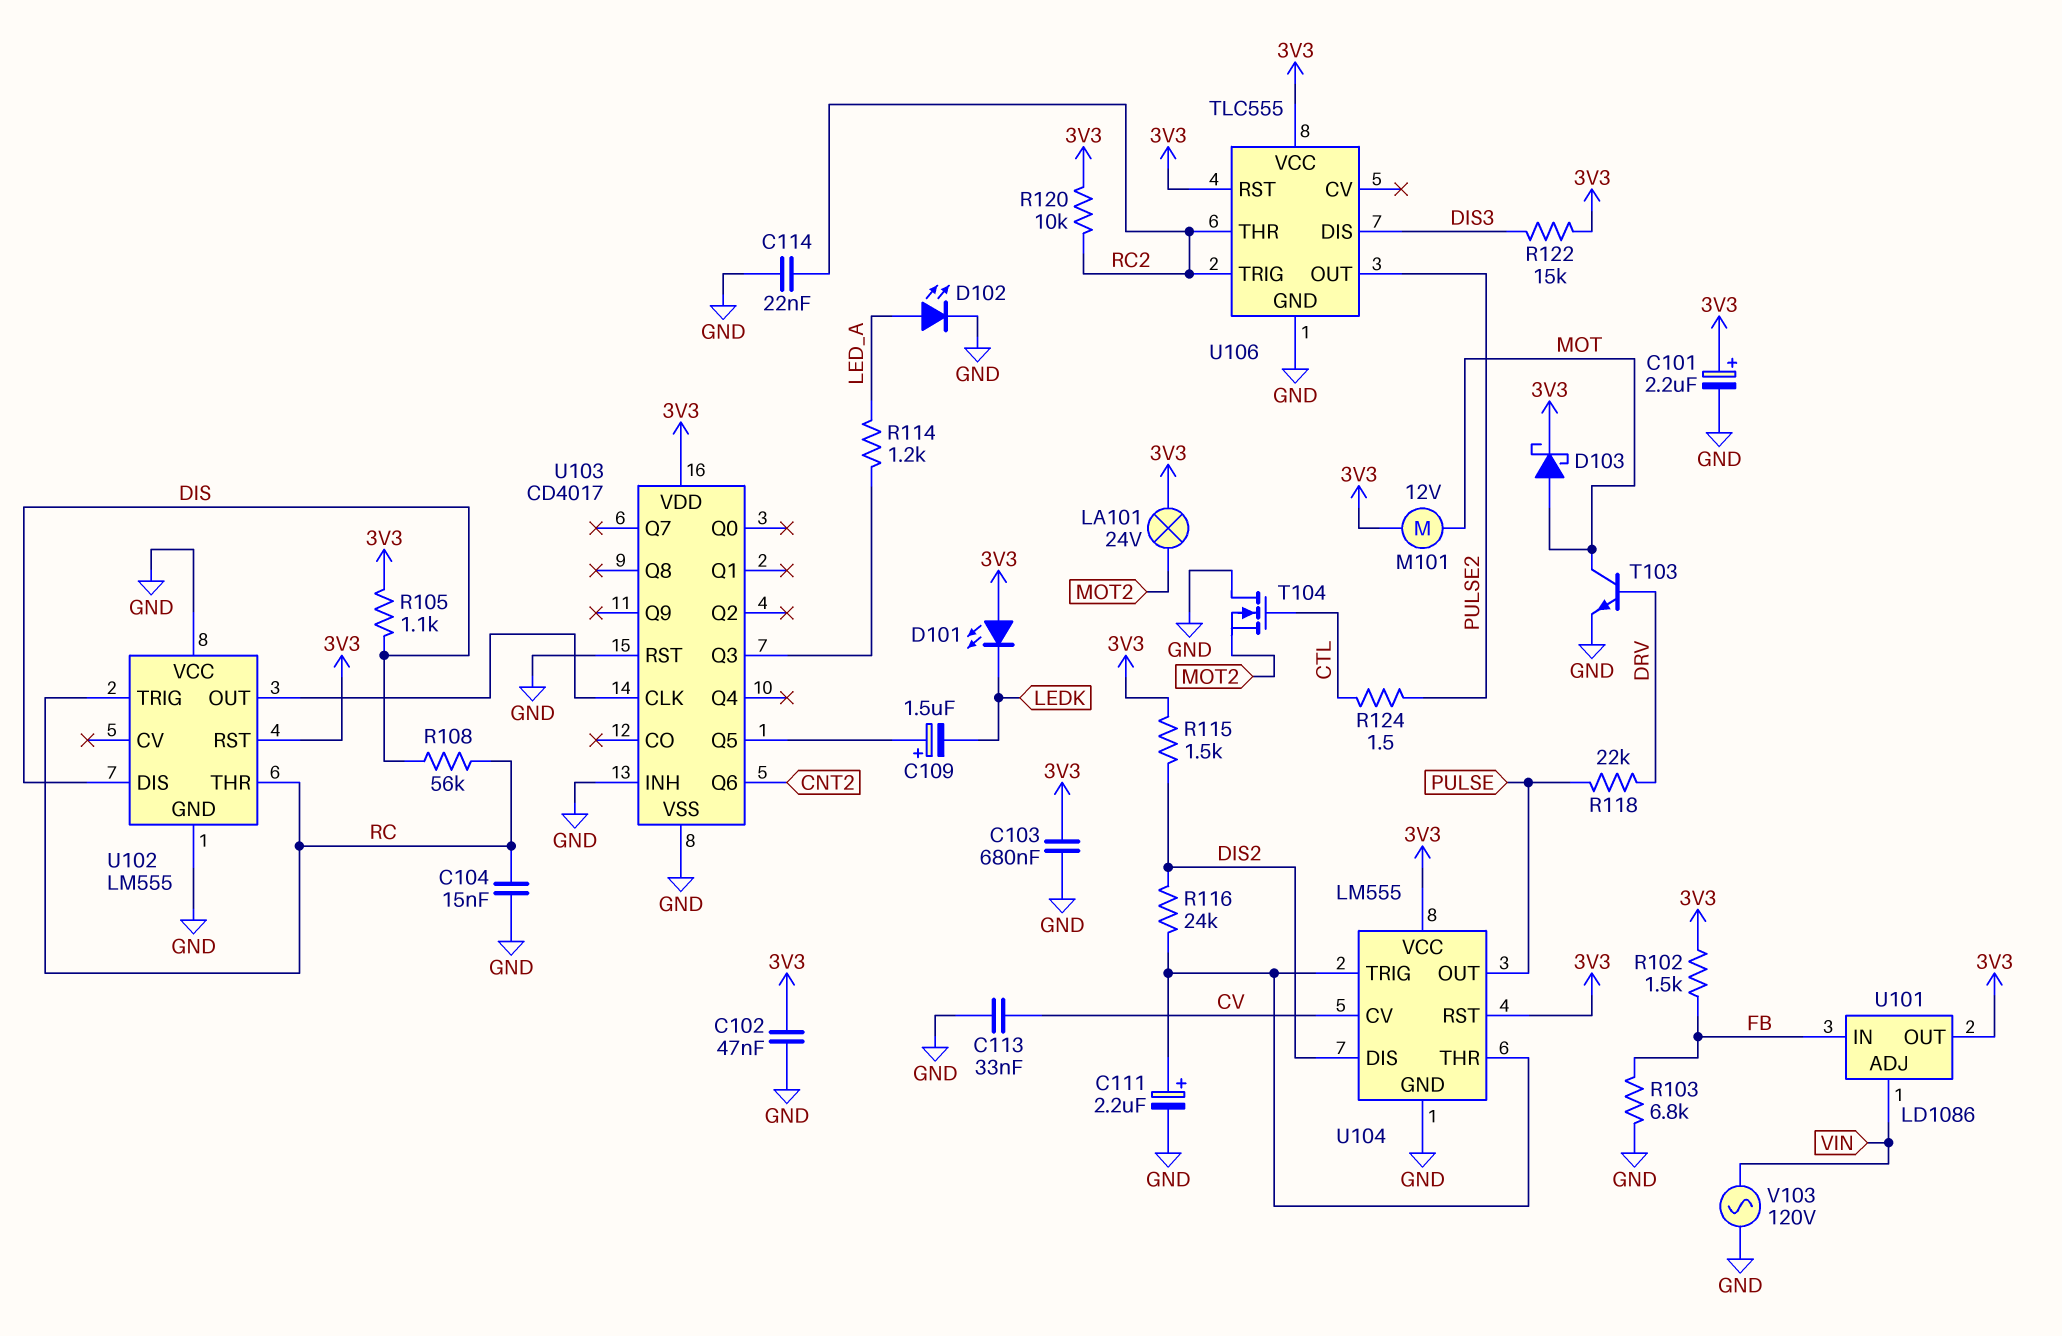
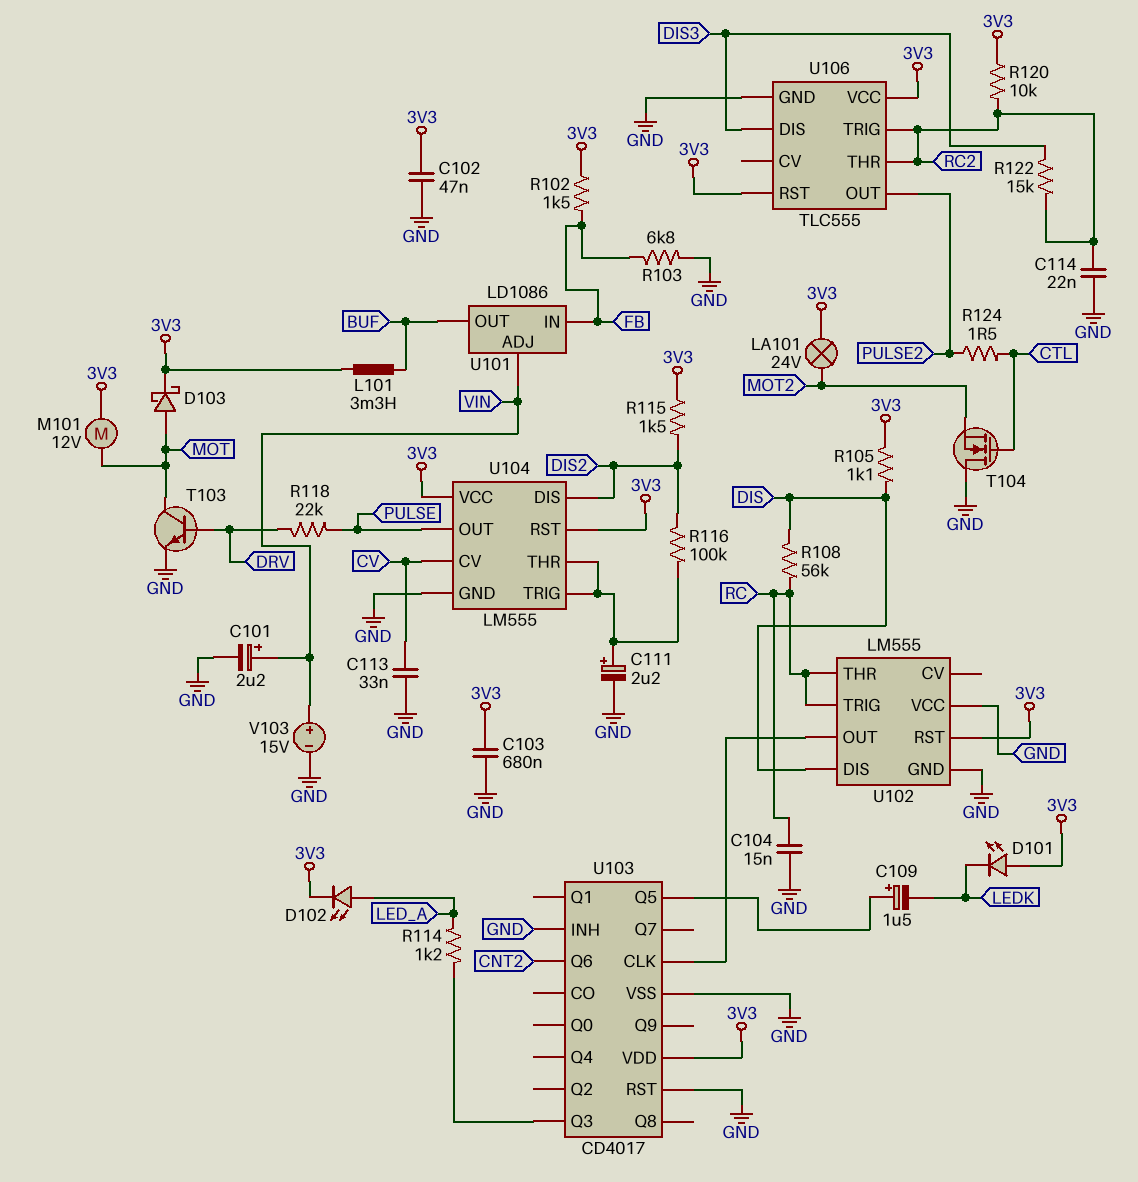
C101: 2.2uF (plus 3V3, minus GND) -> 2.2uF (plus VIN, minus GND)
D102: LED (A LED_A, K GND) -> LED (A LED_A, K 3V3)
L101: none -> 3.3mH (3V3, BUF)
R116: 24k (DIS2, U104/THR) -> 100k (DIS2, U104/THR)
R122: 15k (3V3, DIS3) -> 15k (DIS3, RC2)
U101 pin OUT: 3V3 -> BUF
V103: AC 120V (GND, VIN) -> 15V (plus VIN, minus GND)

